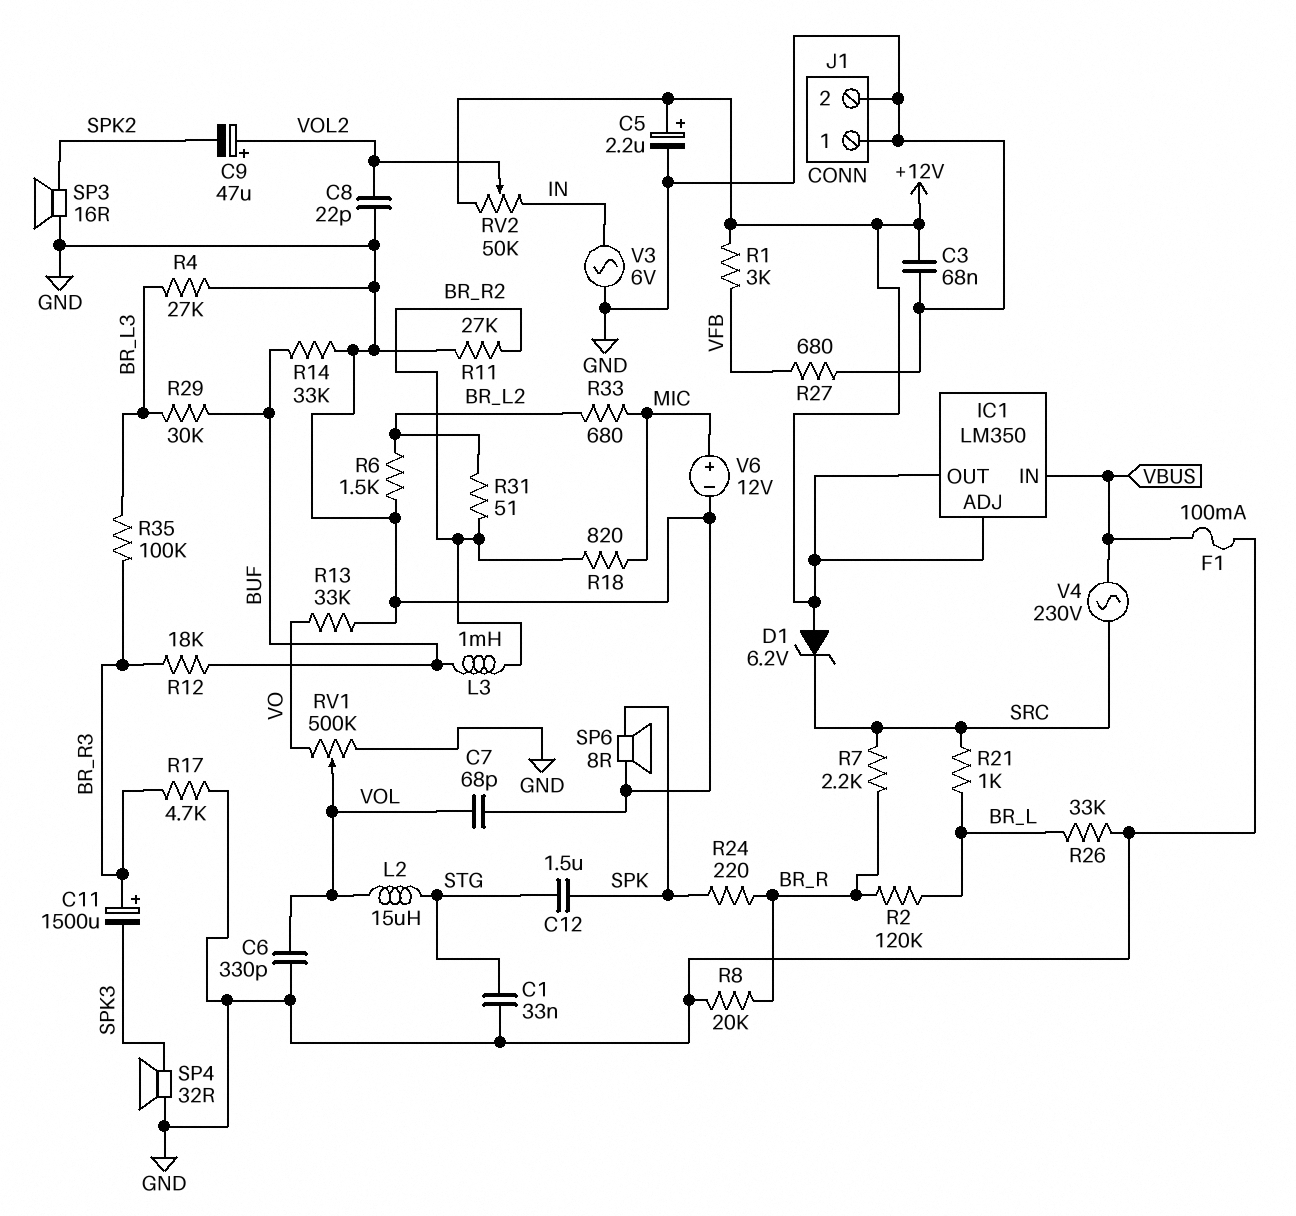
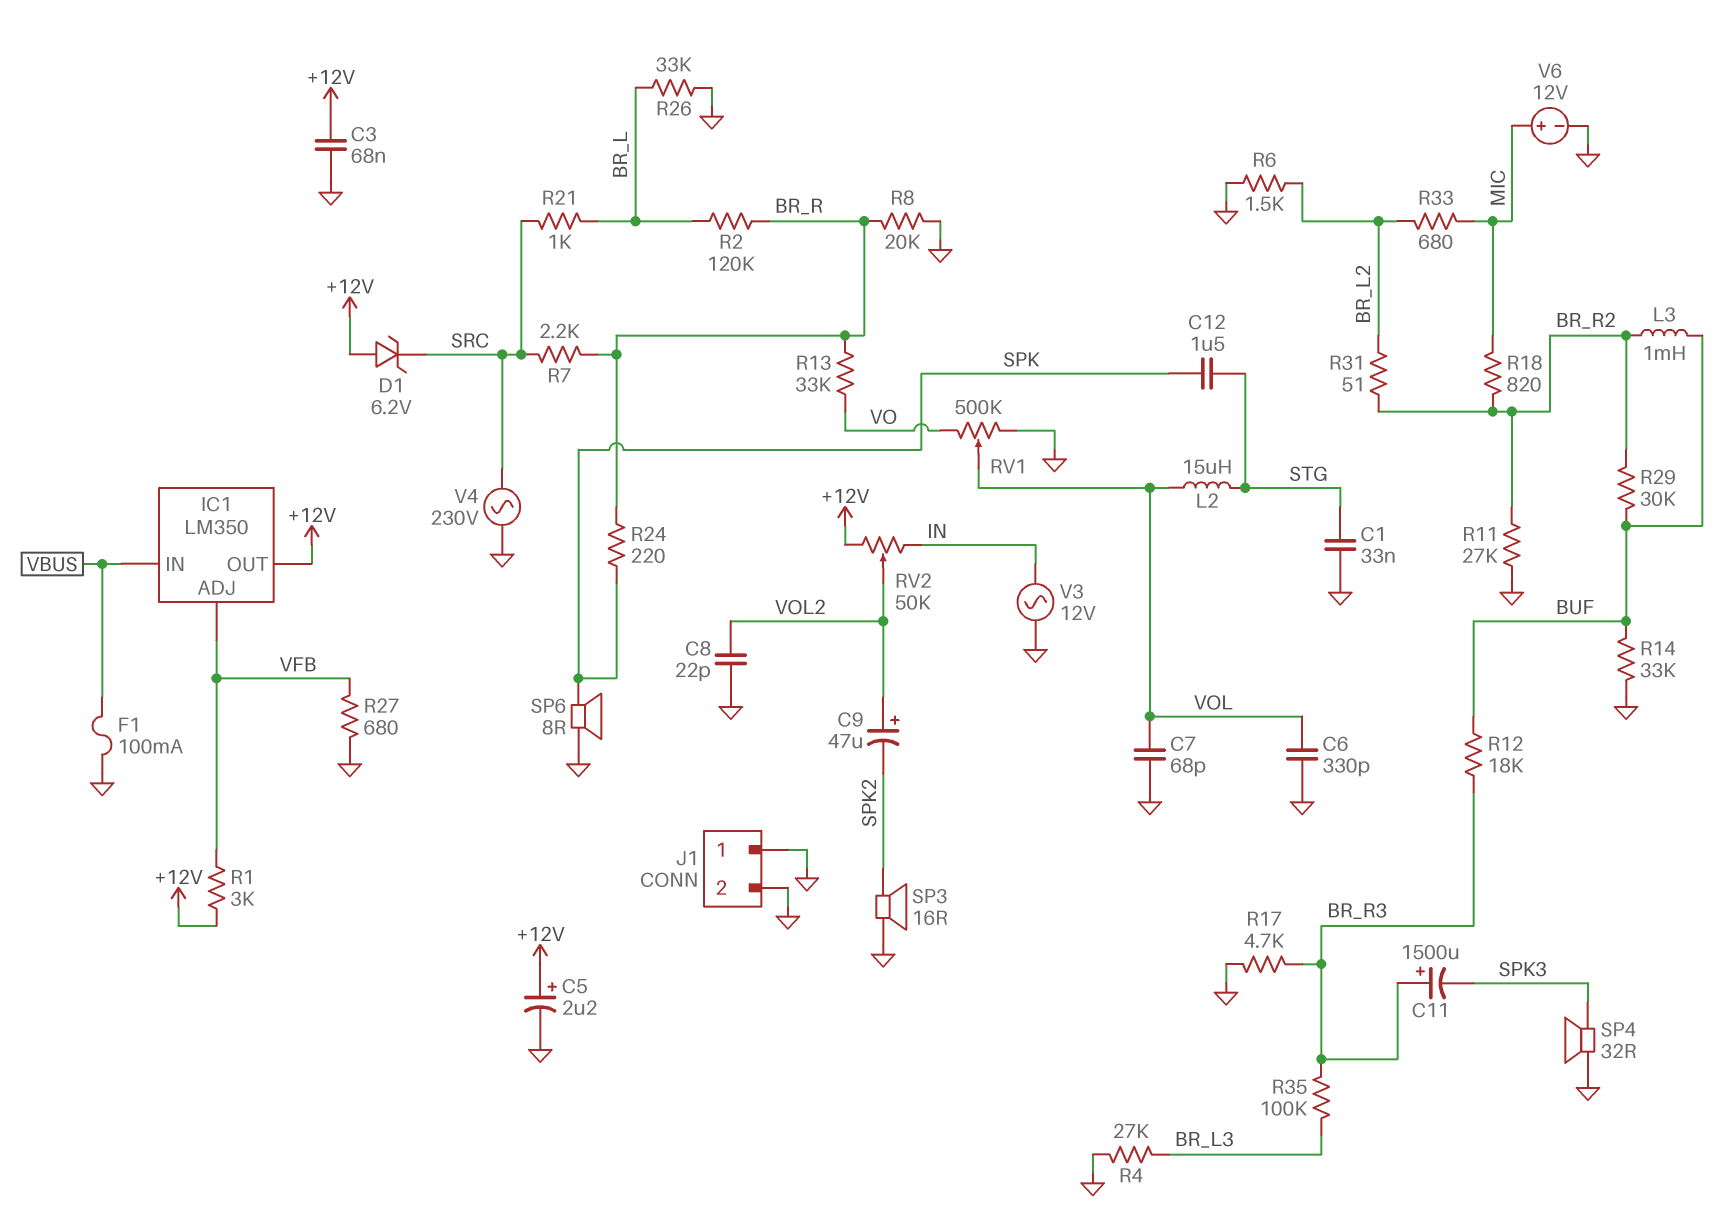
IC1 pin ADJ: +12V -> VFB
R13: 33k (GND, VO) -> 33k (BR_R, VO)
R29: 30k (BR_L3, BUF) -> 30k (BR_R2, BUF)
V3: AC 6V (GND, IN) -> AC 12V (GND, IN)
V4: AC 230V (SRC, VBUS) -> AC 230V (GND, SRC)

